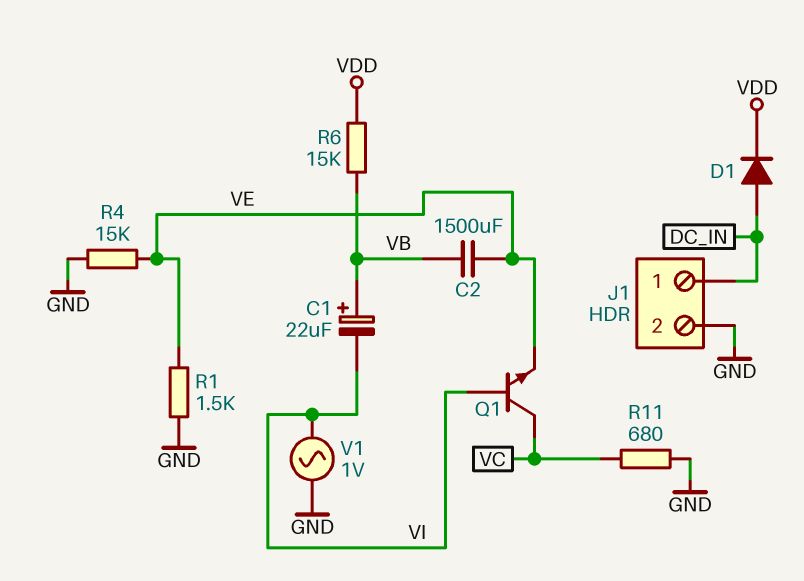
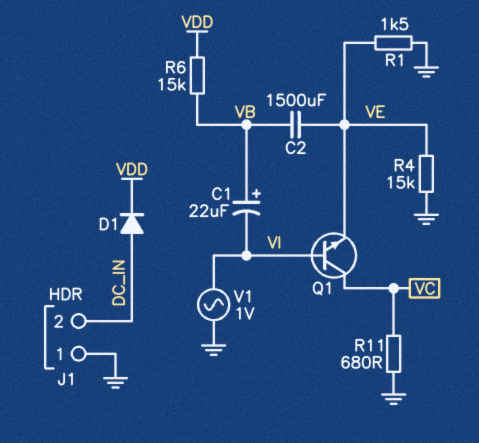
J1 pin 1: DC_IN -> GND
J1 pin 2: GND -> DC_IN

